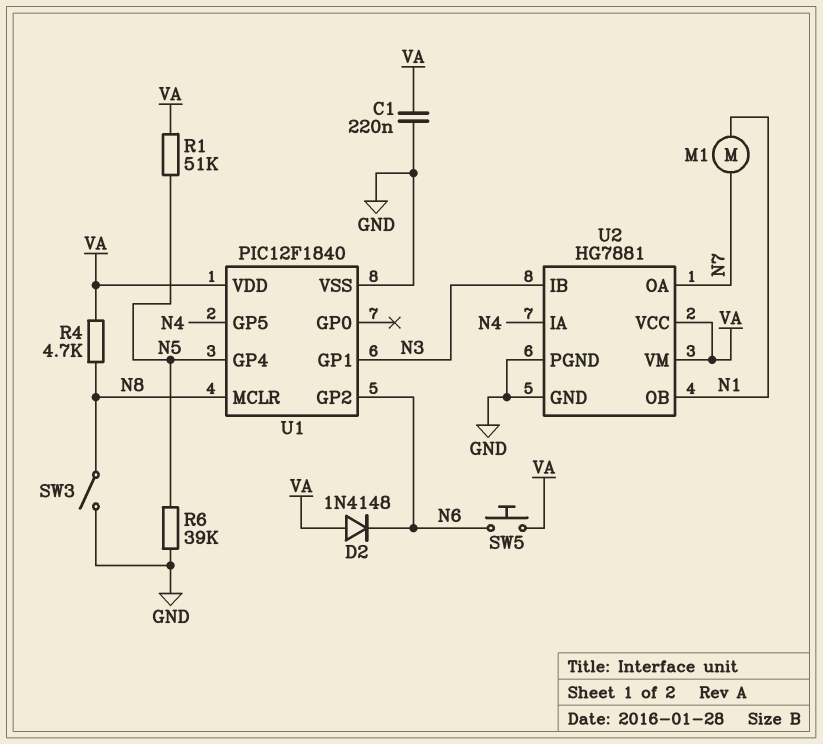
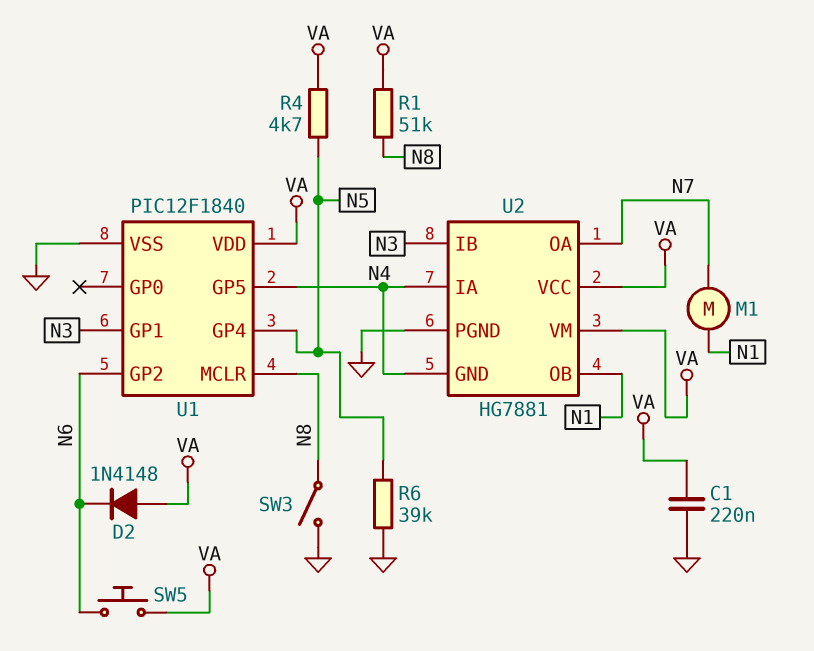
R1: 51k (N5, VA) -> 51k (N8, VA)
R4: 4.7k (N8, VA) -> 4.7k (N5, VA)
U2 pin GND: GND -> N4

